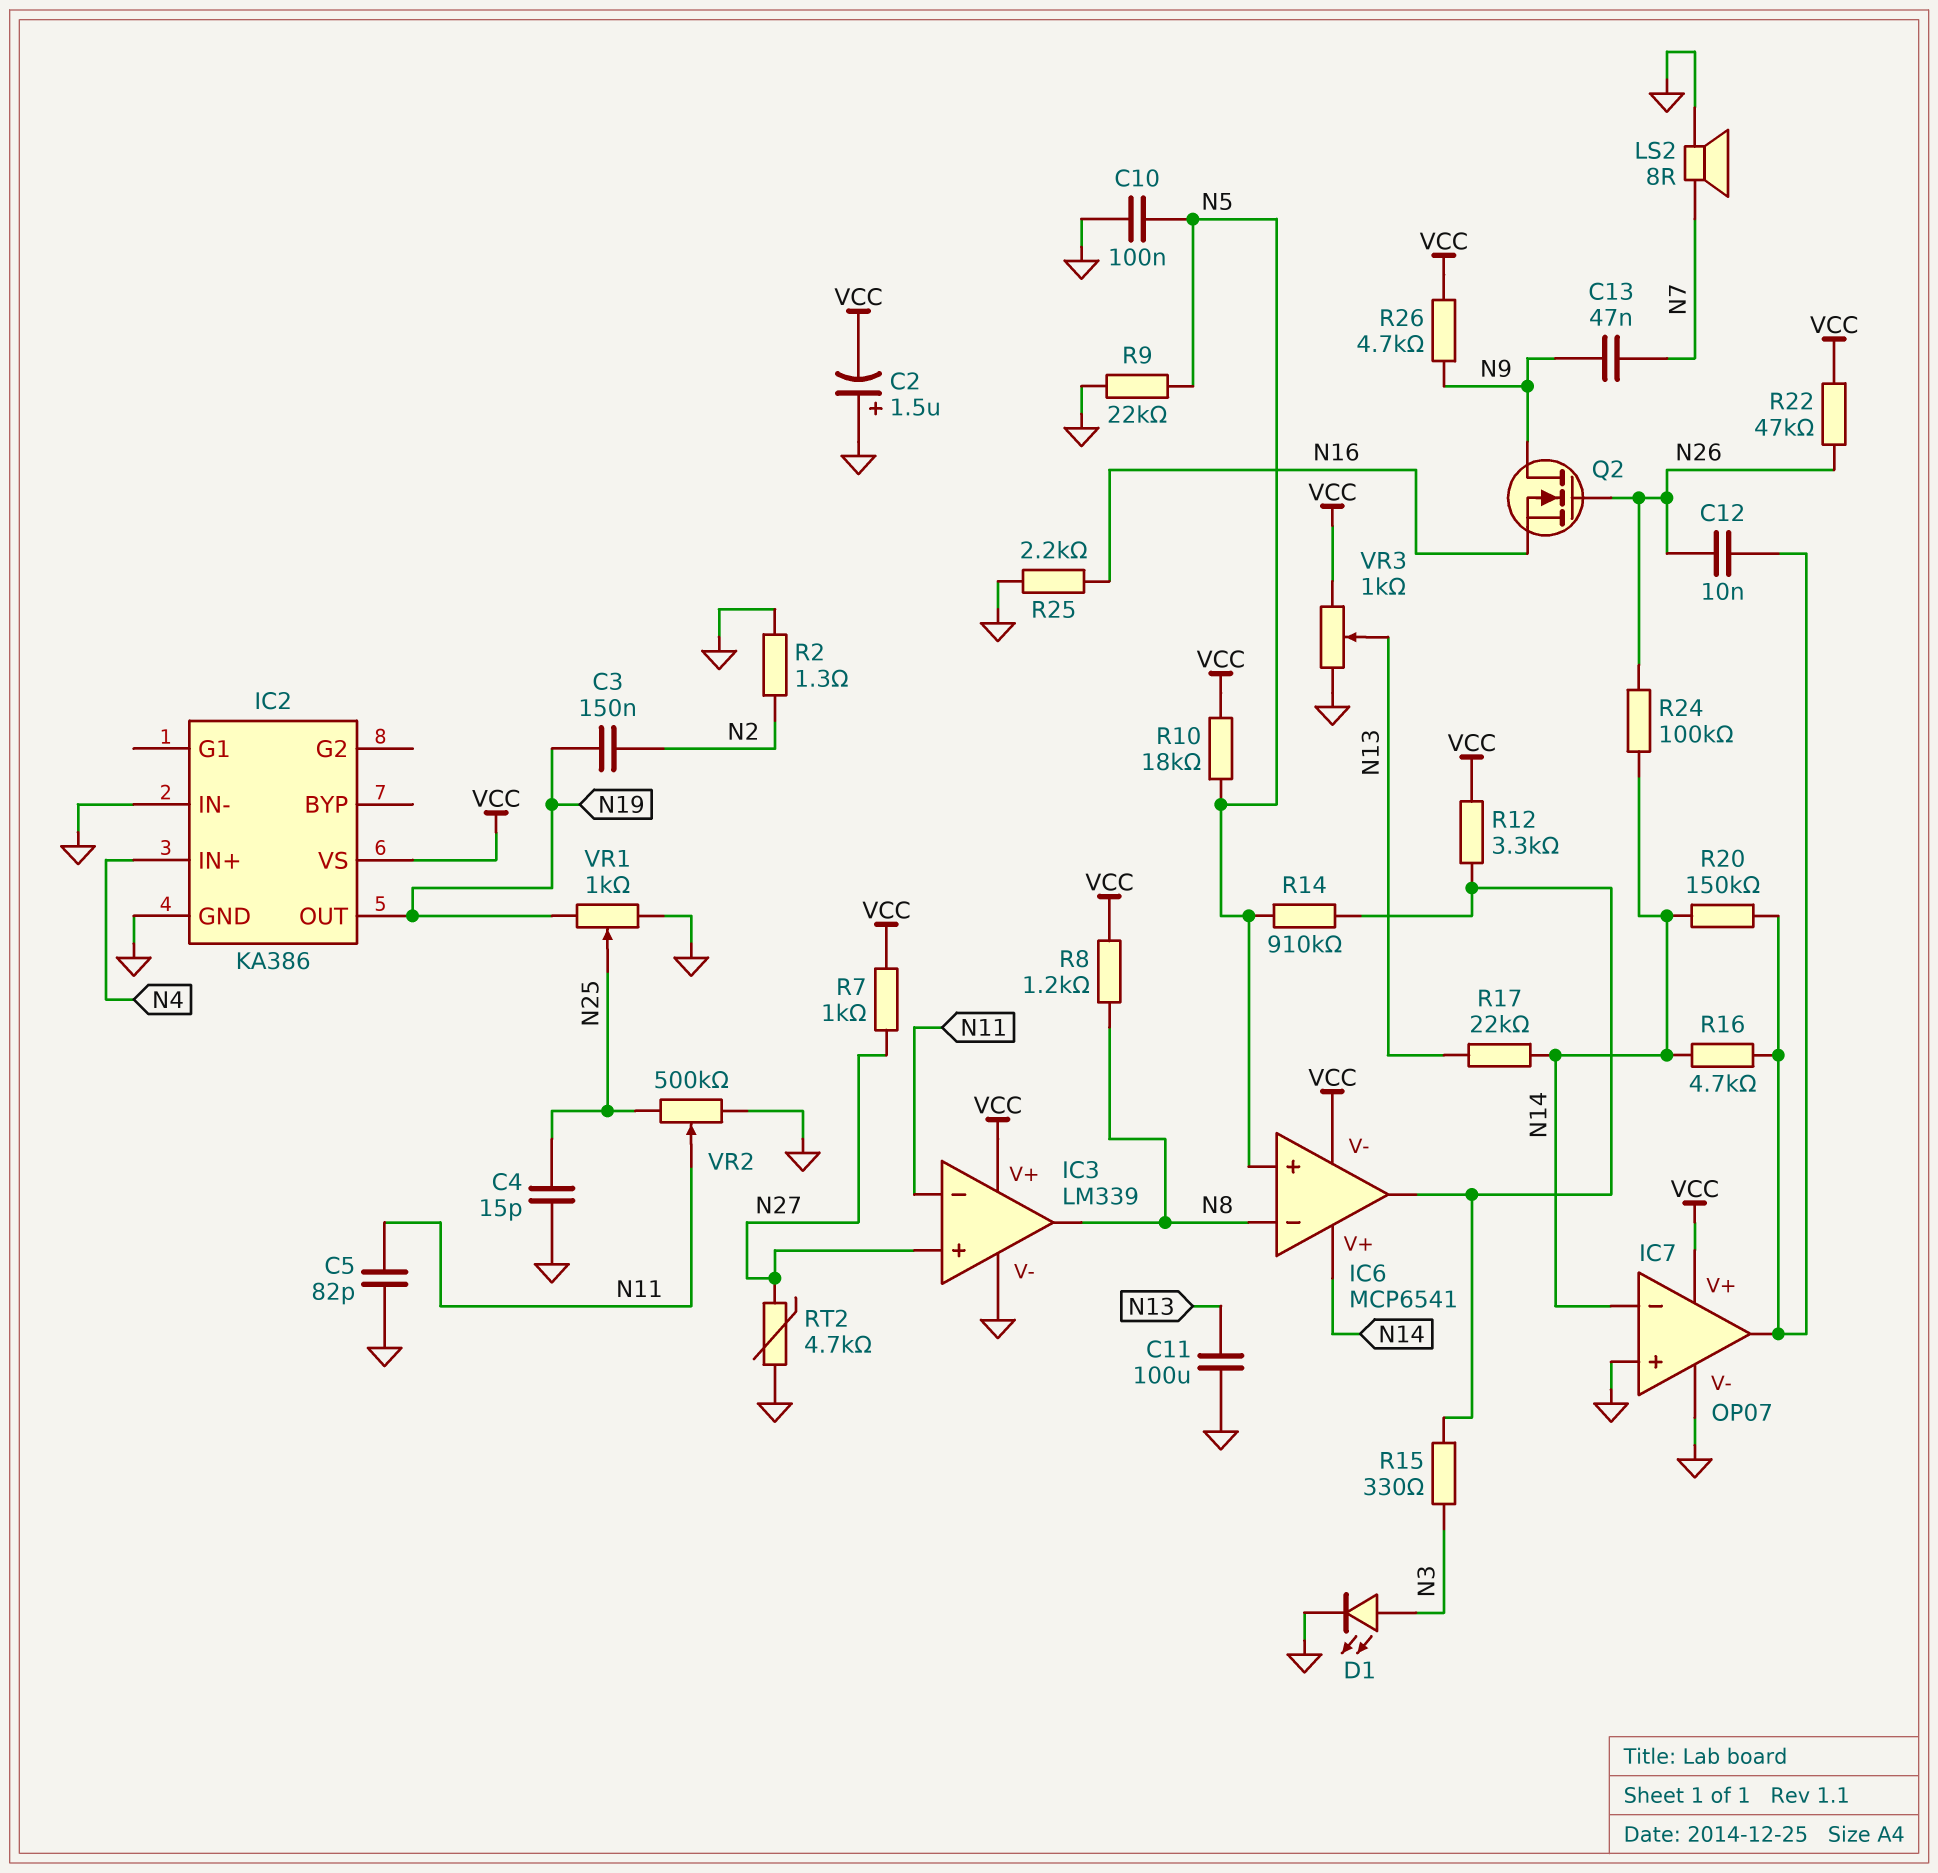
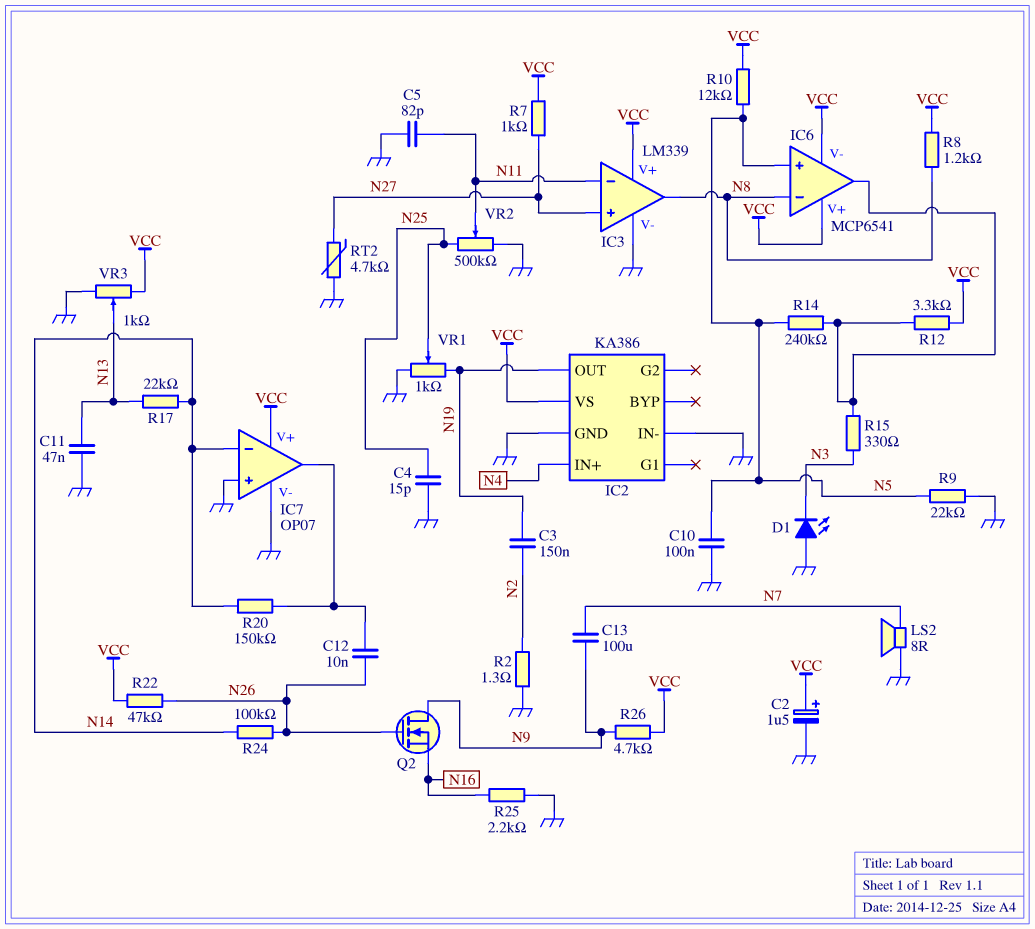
C2: 1.5uF (plus GND, minus VCC) -> 1.5uF (plus VCC, minus GND)
C11: 100uF (GND, N13) -> 47nF (GND, N13)
C13: 47nF (N7, N9) -> 100uF (N7, N9)
D1: LED (A N3, K GND) -> LED (A GND, K N3)
IC6 pin V+: N14 -> VCC
R10: 18k (N5, VCC) -> 12k (N5, VCC)
R14: 910k (IC6/out, N5) -> 240k (IC6/out, N5)
R16: 4.7k (IC7/out, N14) -> none

